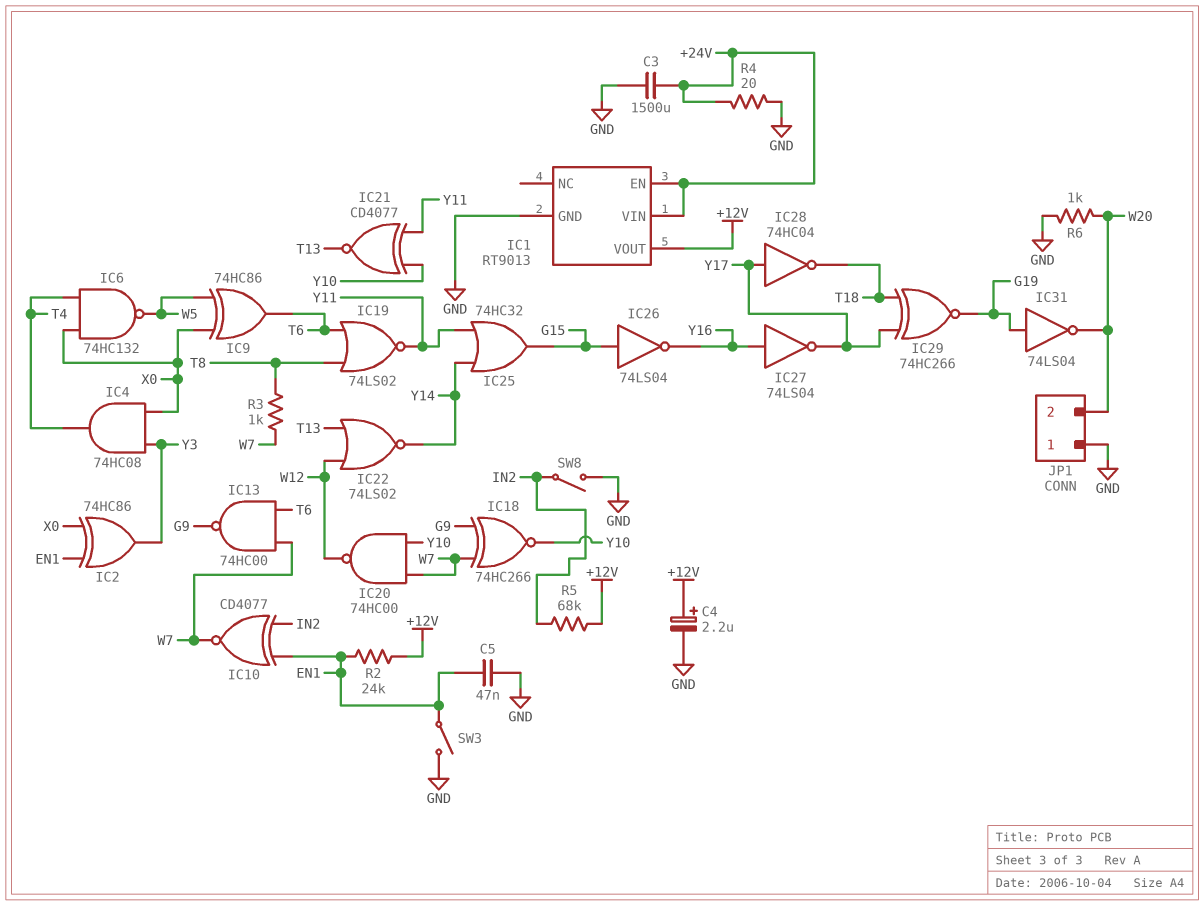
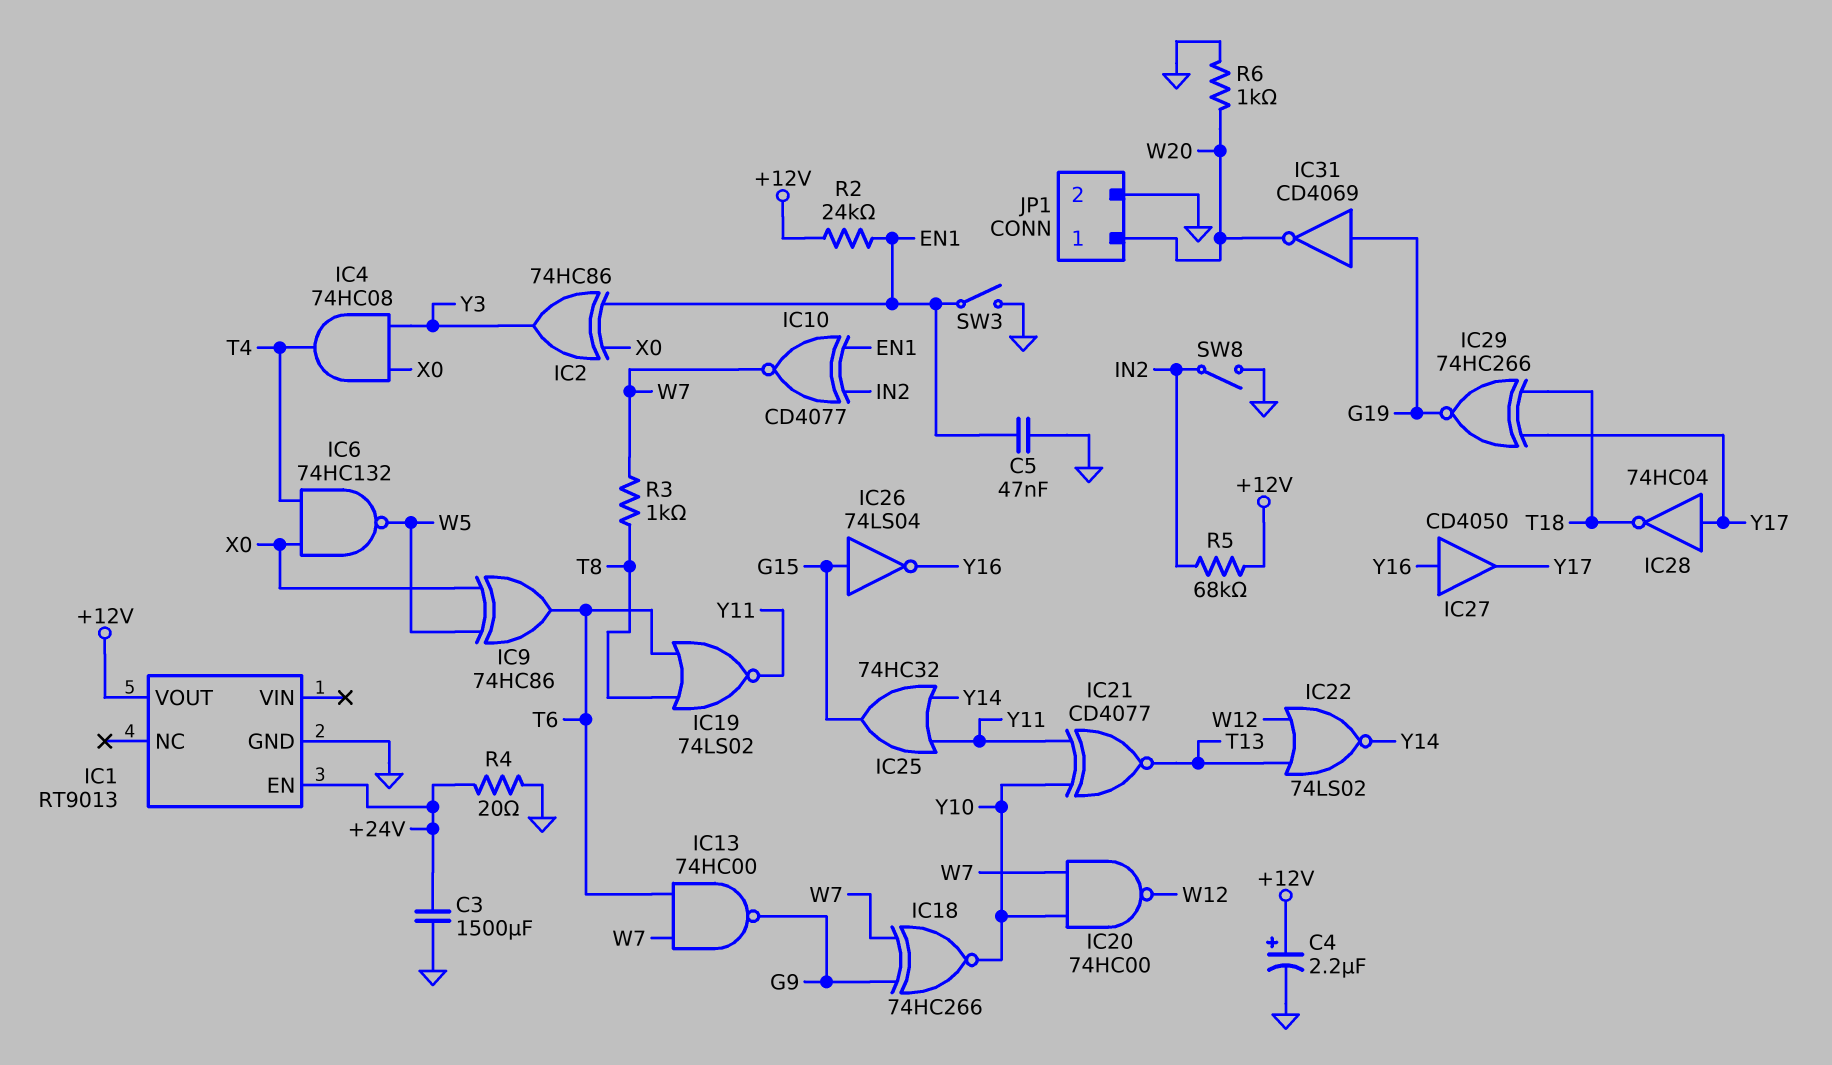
IC1 pin VIN: +24V -> none
IC27: NOT 74LS04 (in Y16, out Y17) -> buffer CD4050 (in Y16, out Y17)
IC31: NOT 74LS04 (in G19, out W20) -> NOT CD4069 (in G19, out W20)
JP1 pin 1: GND -> W20
JP1 pin 2: W20 -> GND

